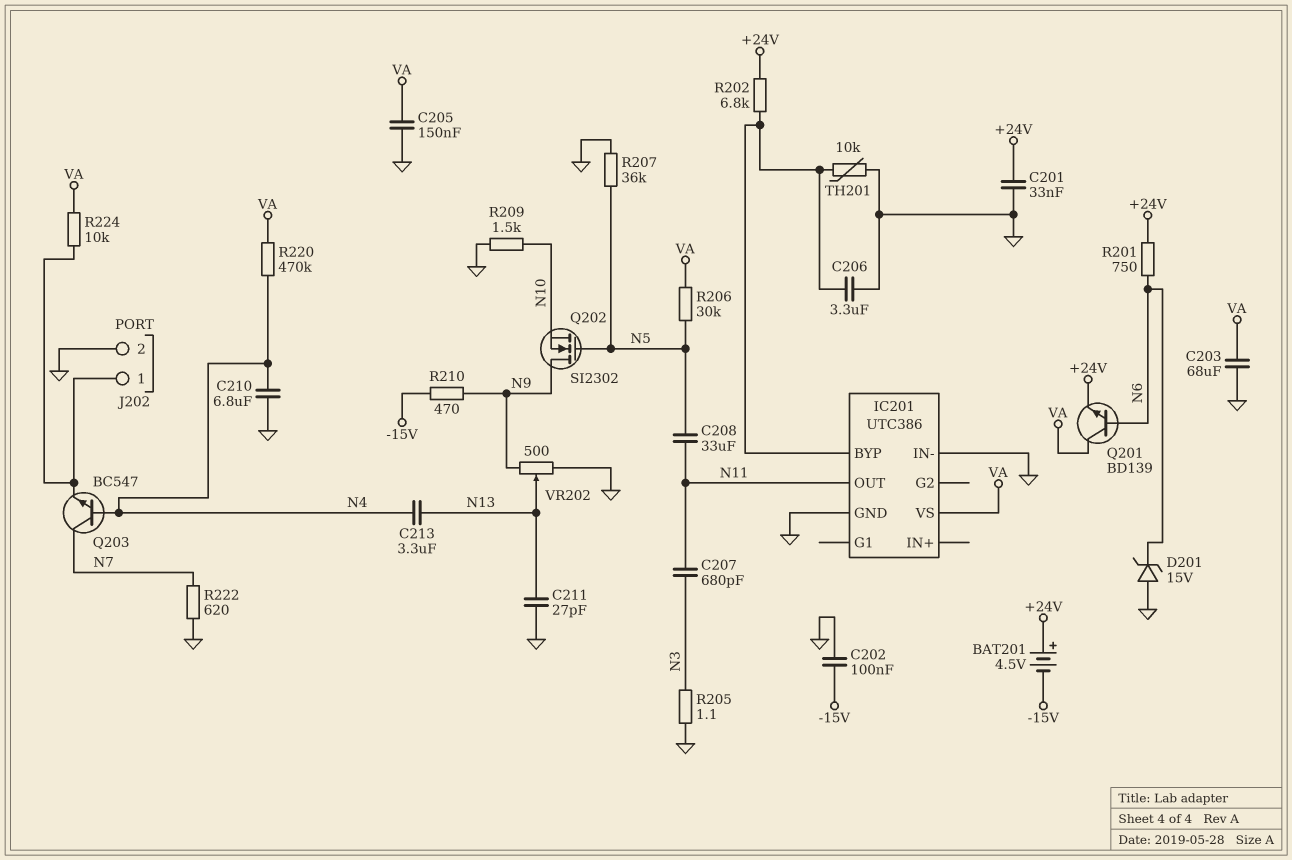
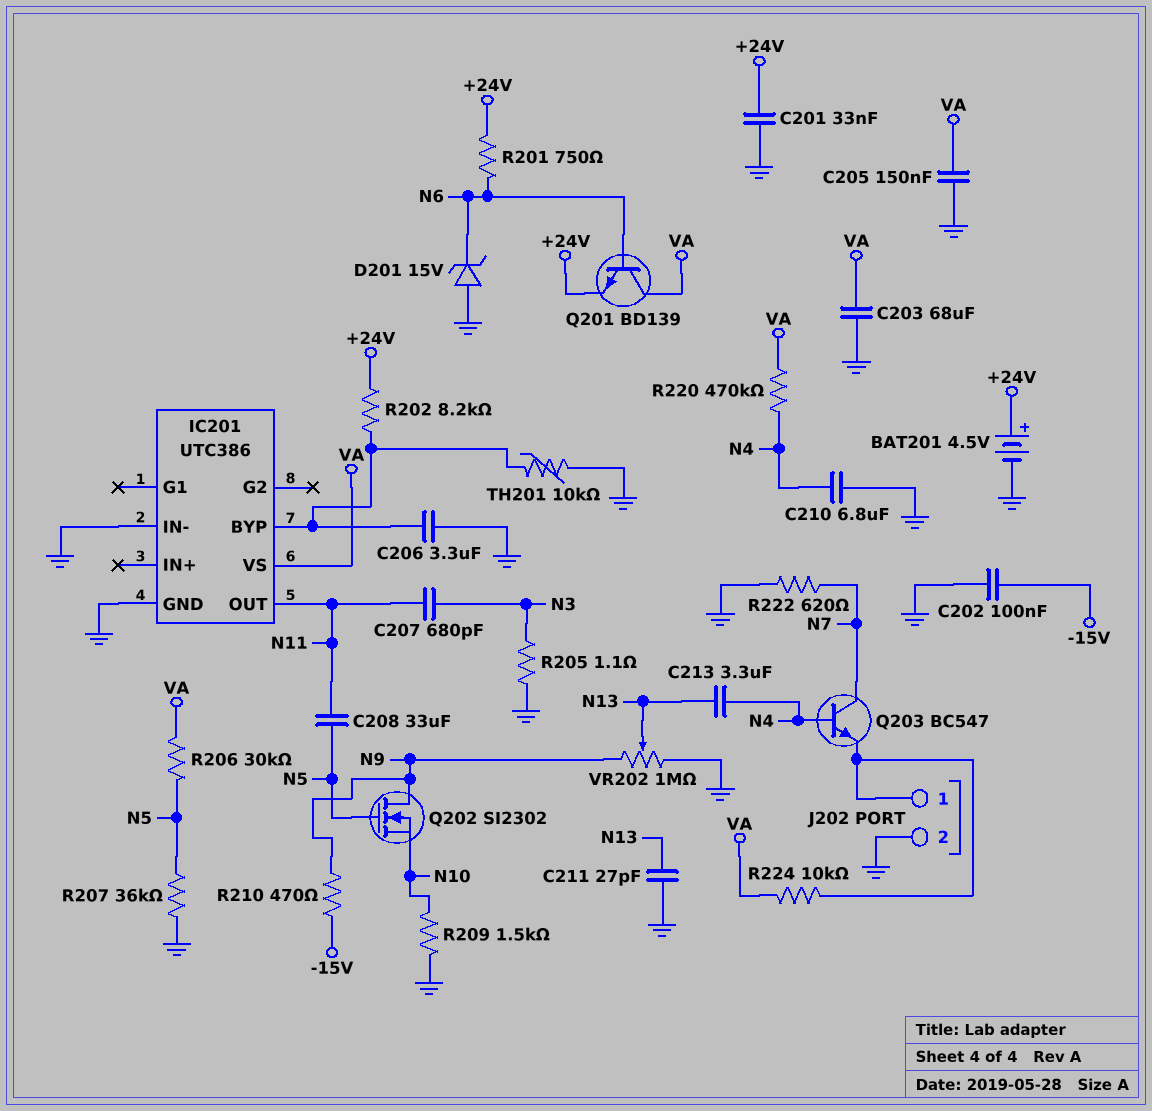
BAT201: 4.5V (plus +24V, minus -15V) -> 4.5V (plus +24V, minus GND)
R202: 6.8k (+24V, IC201/BYP) -> 8.2k (+24V, IC201/BYP)
VR202: 500 (GND, N9, wiper N13) -> 1M (GND, N9, wiper N13)

